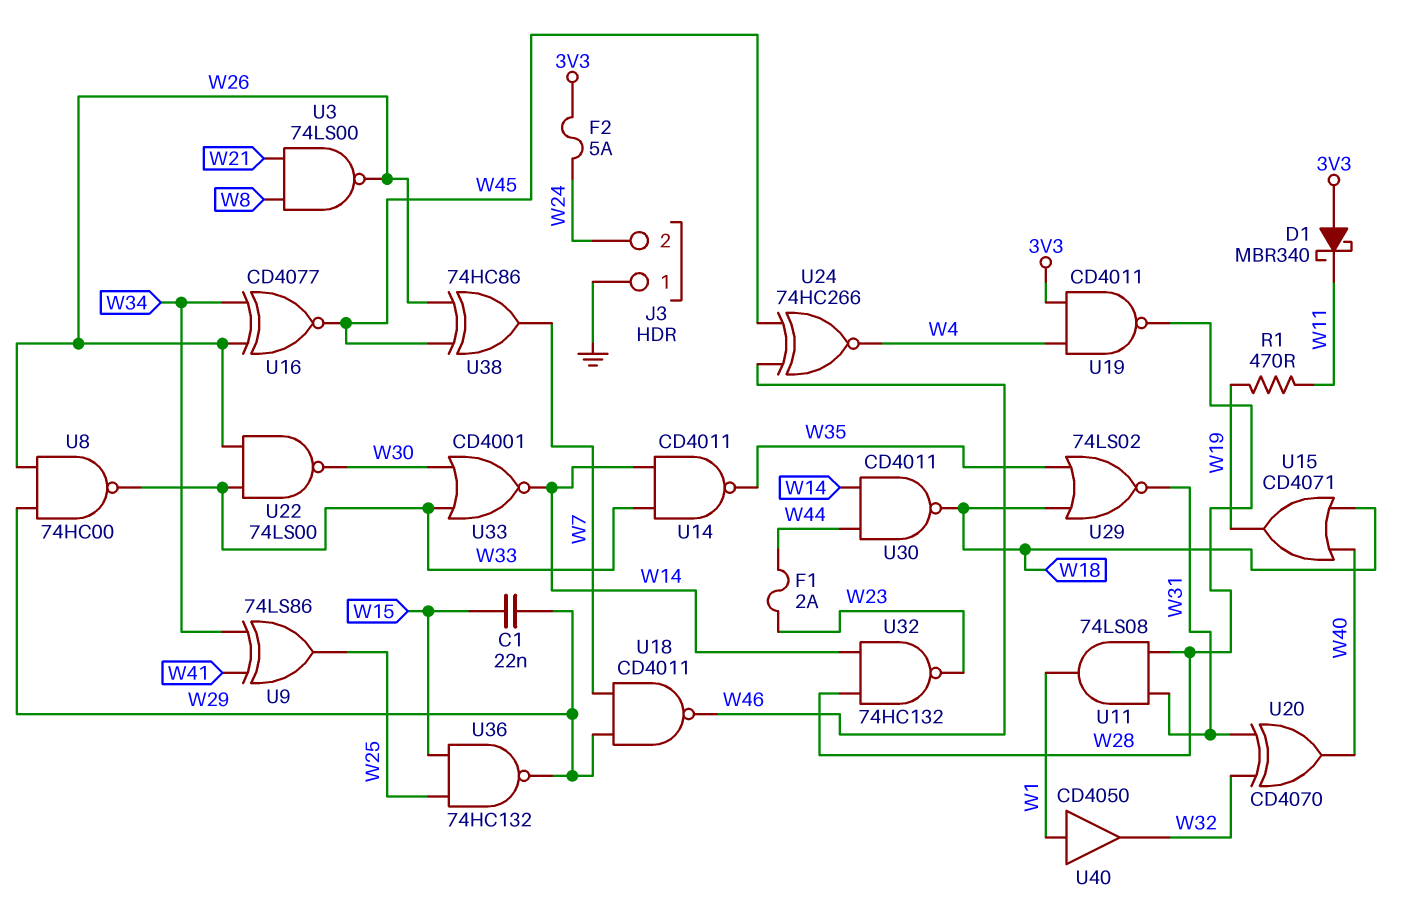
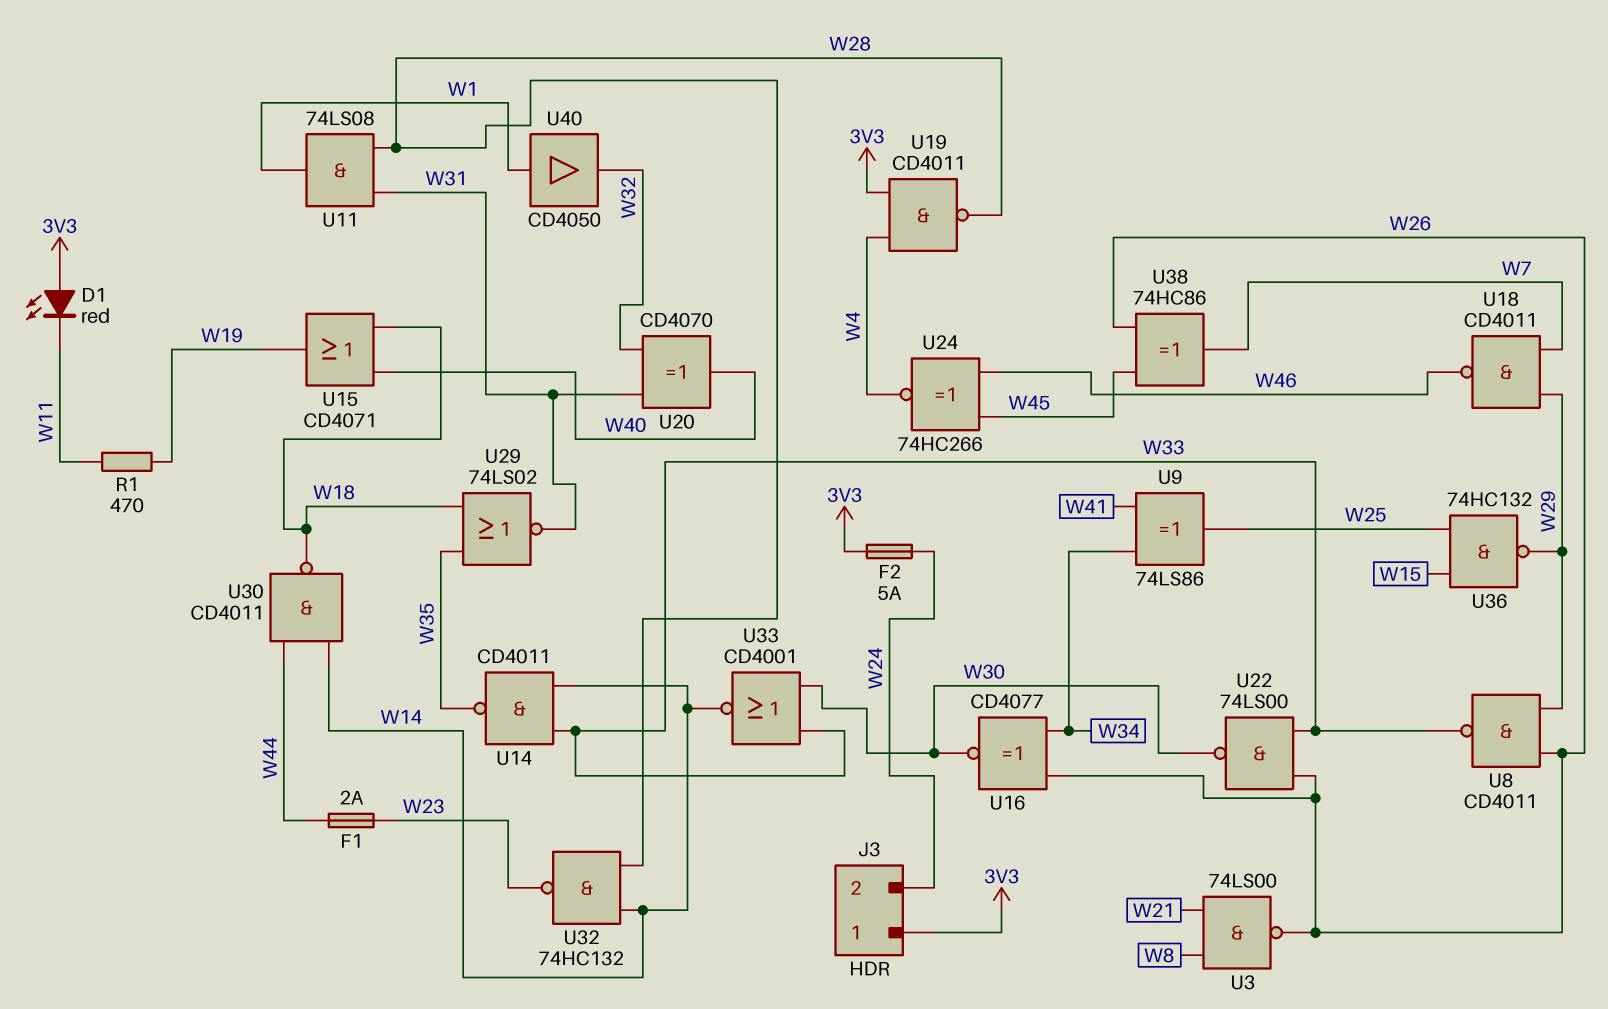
C1: 22nF (W15, W29) -> none
D1: schottky MBR340 (A 3V3, K W11) -> LED red (A 3V3, K W11)
J3 pin 1: GND -> 3V3
U8: NAND 74HC00 (in W26, in W29, out W33) -> NAND CD4011 (in W26, in W29, out W33)
U16: XNOR CD4077 (in W26, in W34, out W45) -> XNOR CD4077 (in W26, in W34, out W30)

